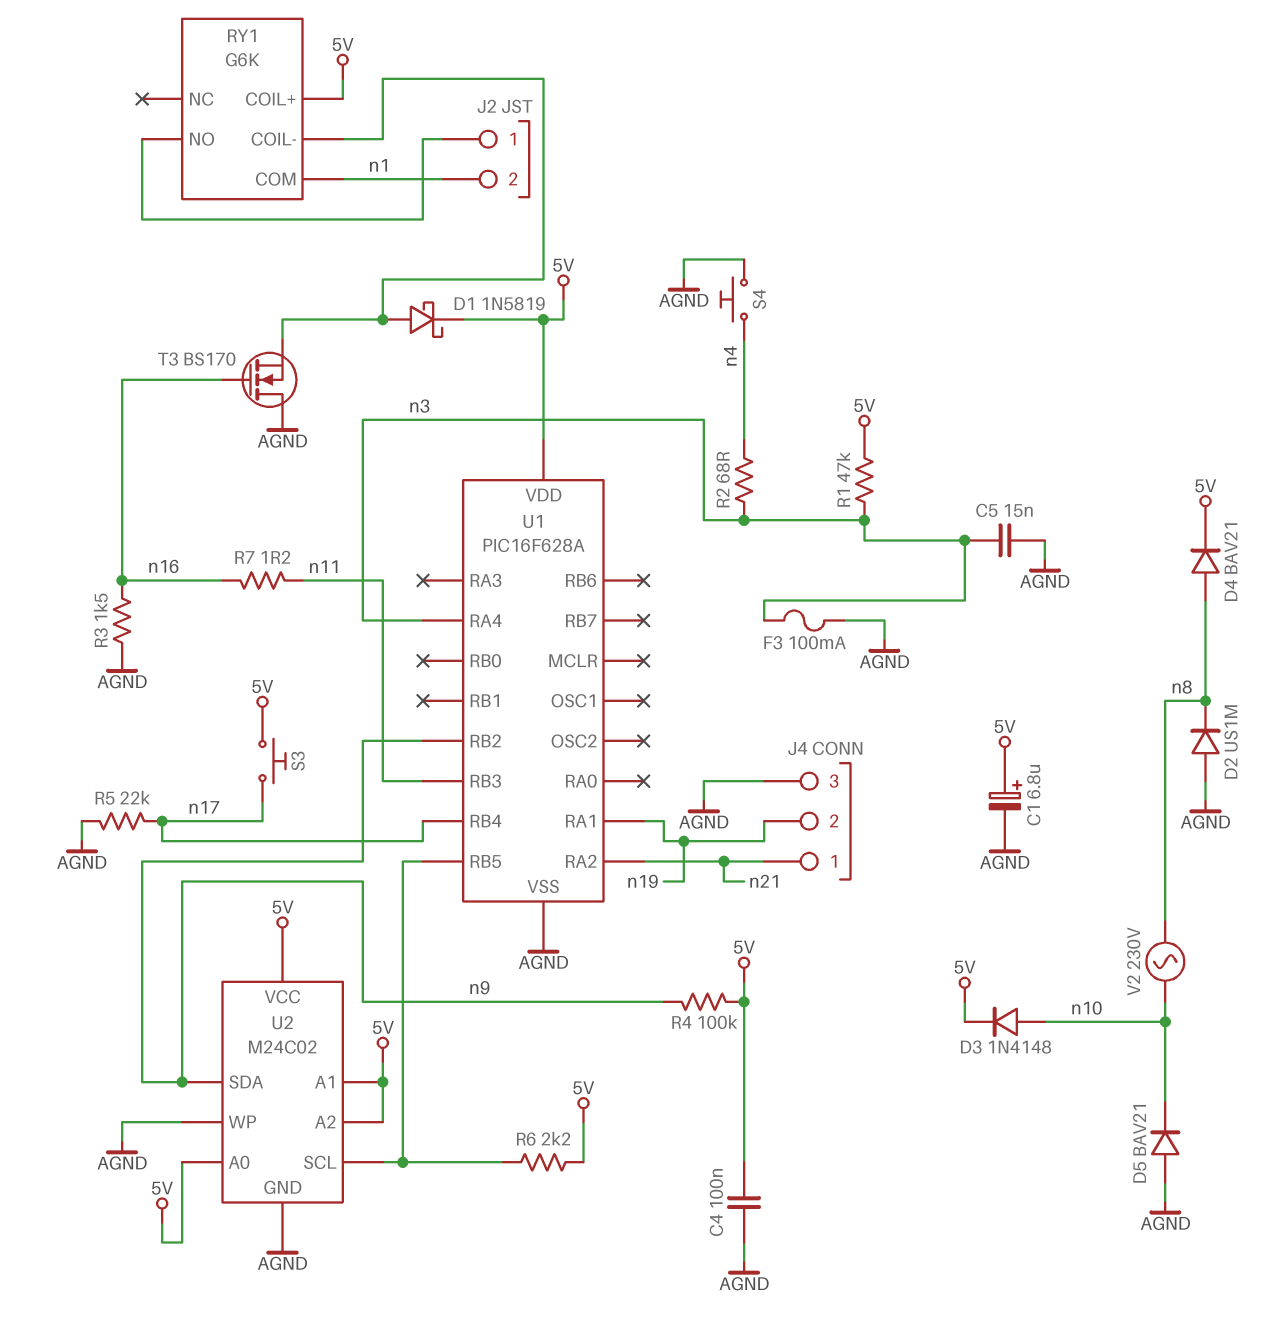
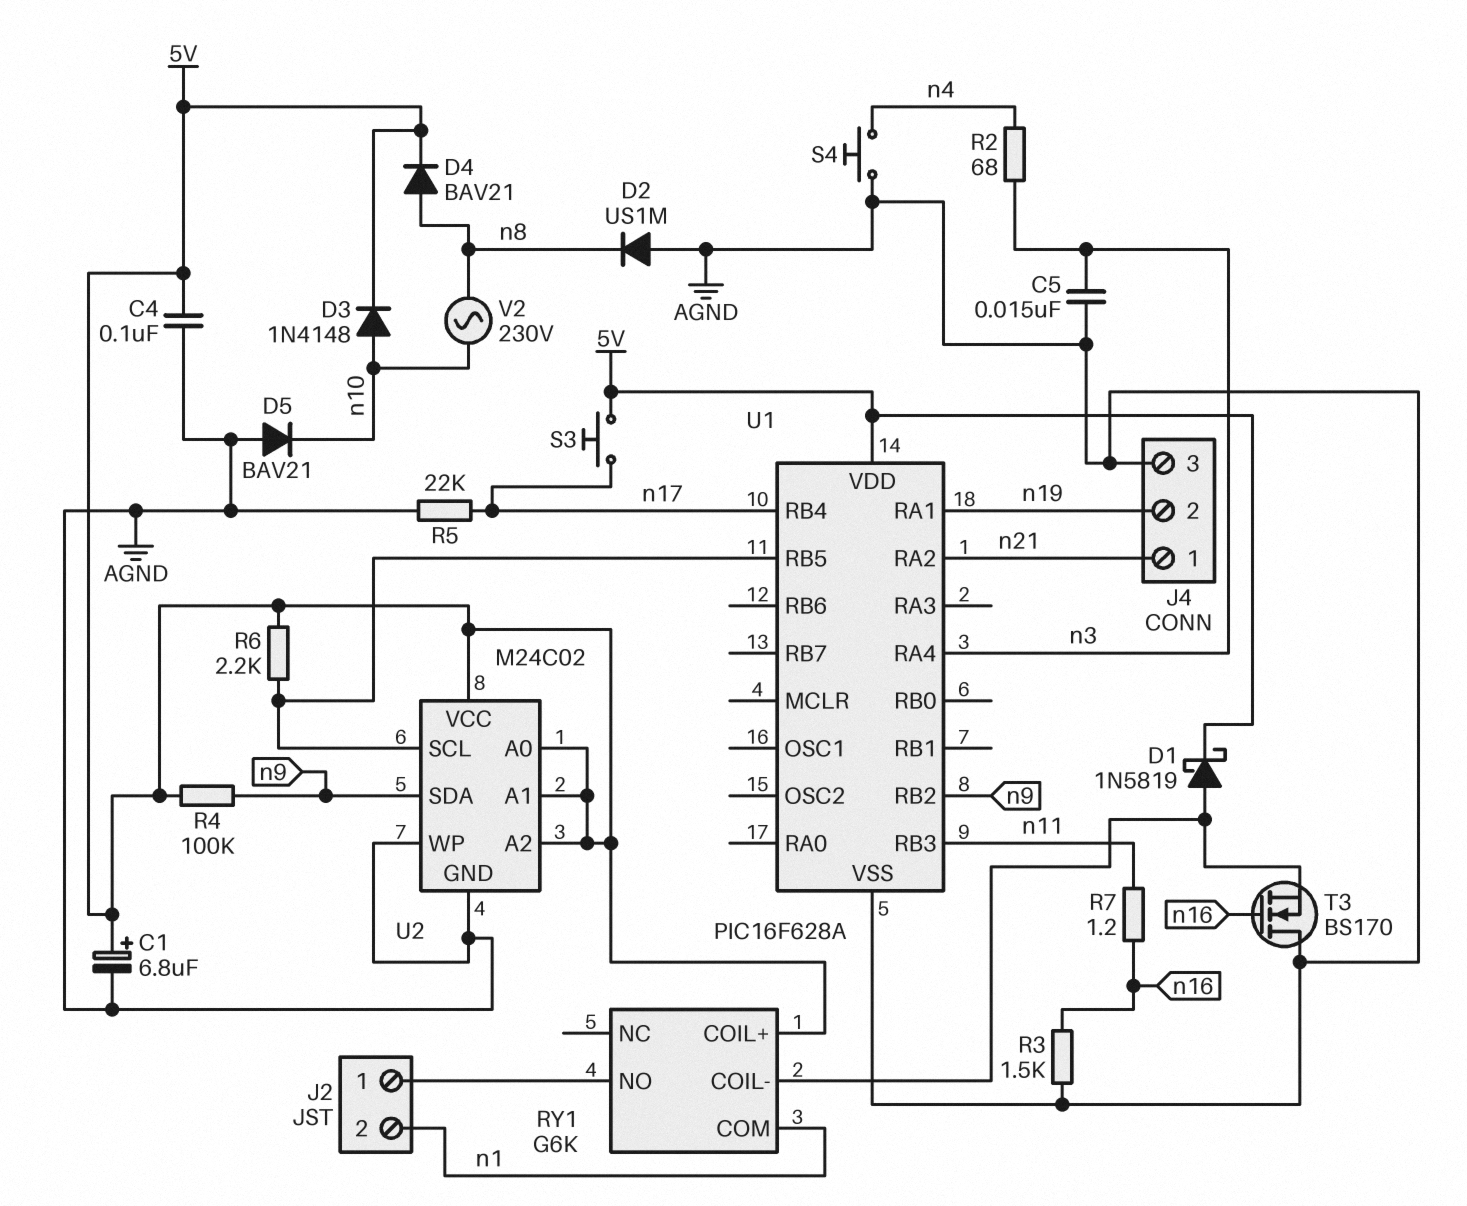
F3: 100mA (AGND, n3) -> none
R1: 47k (5V, n3) -> none

